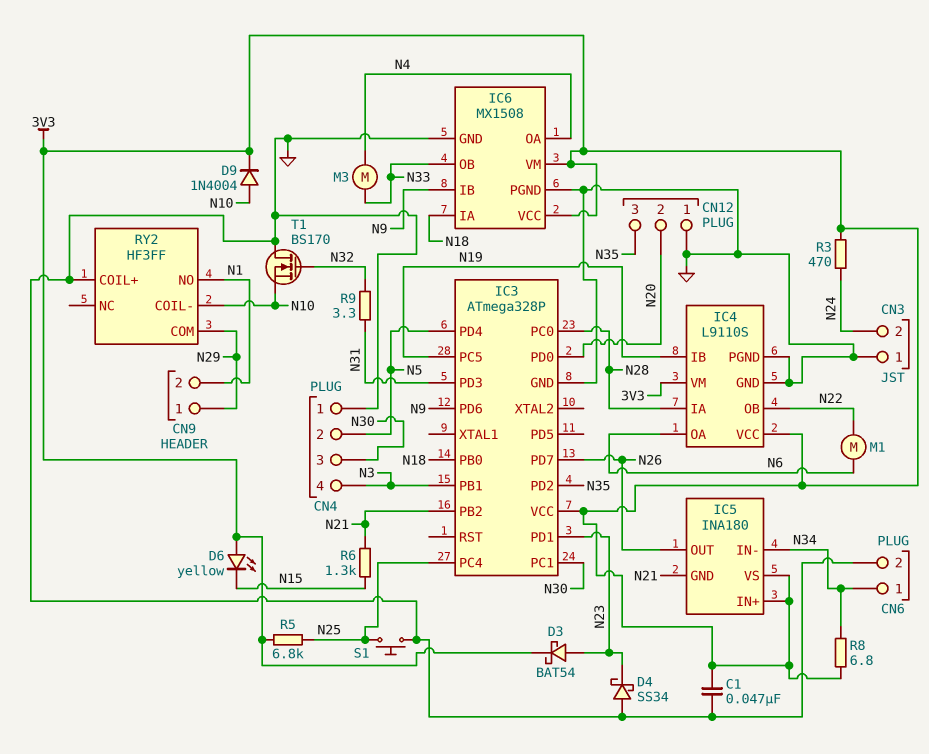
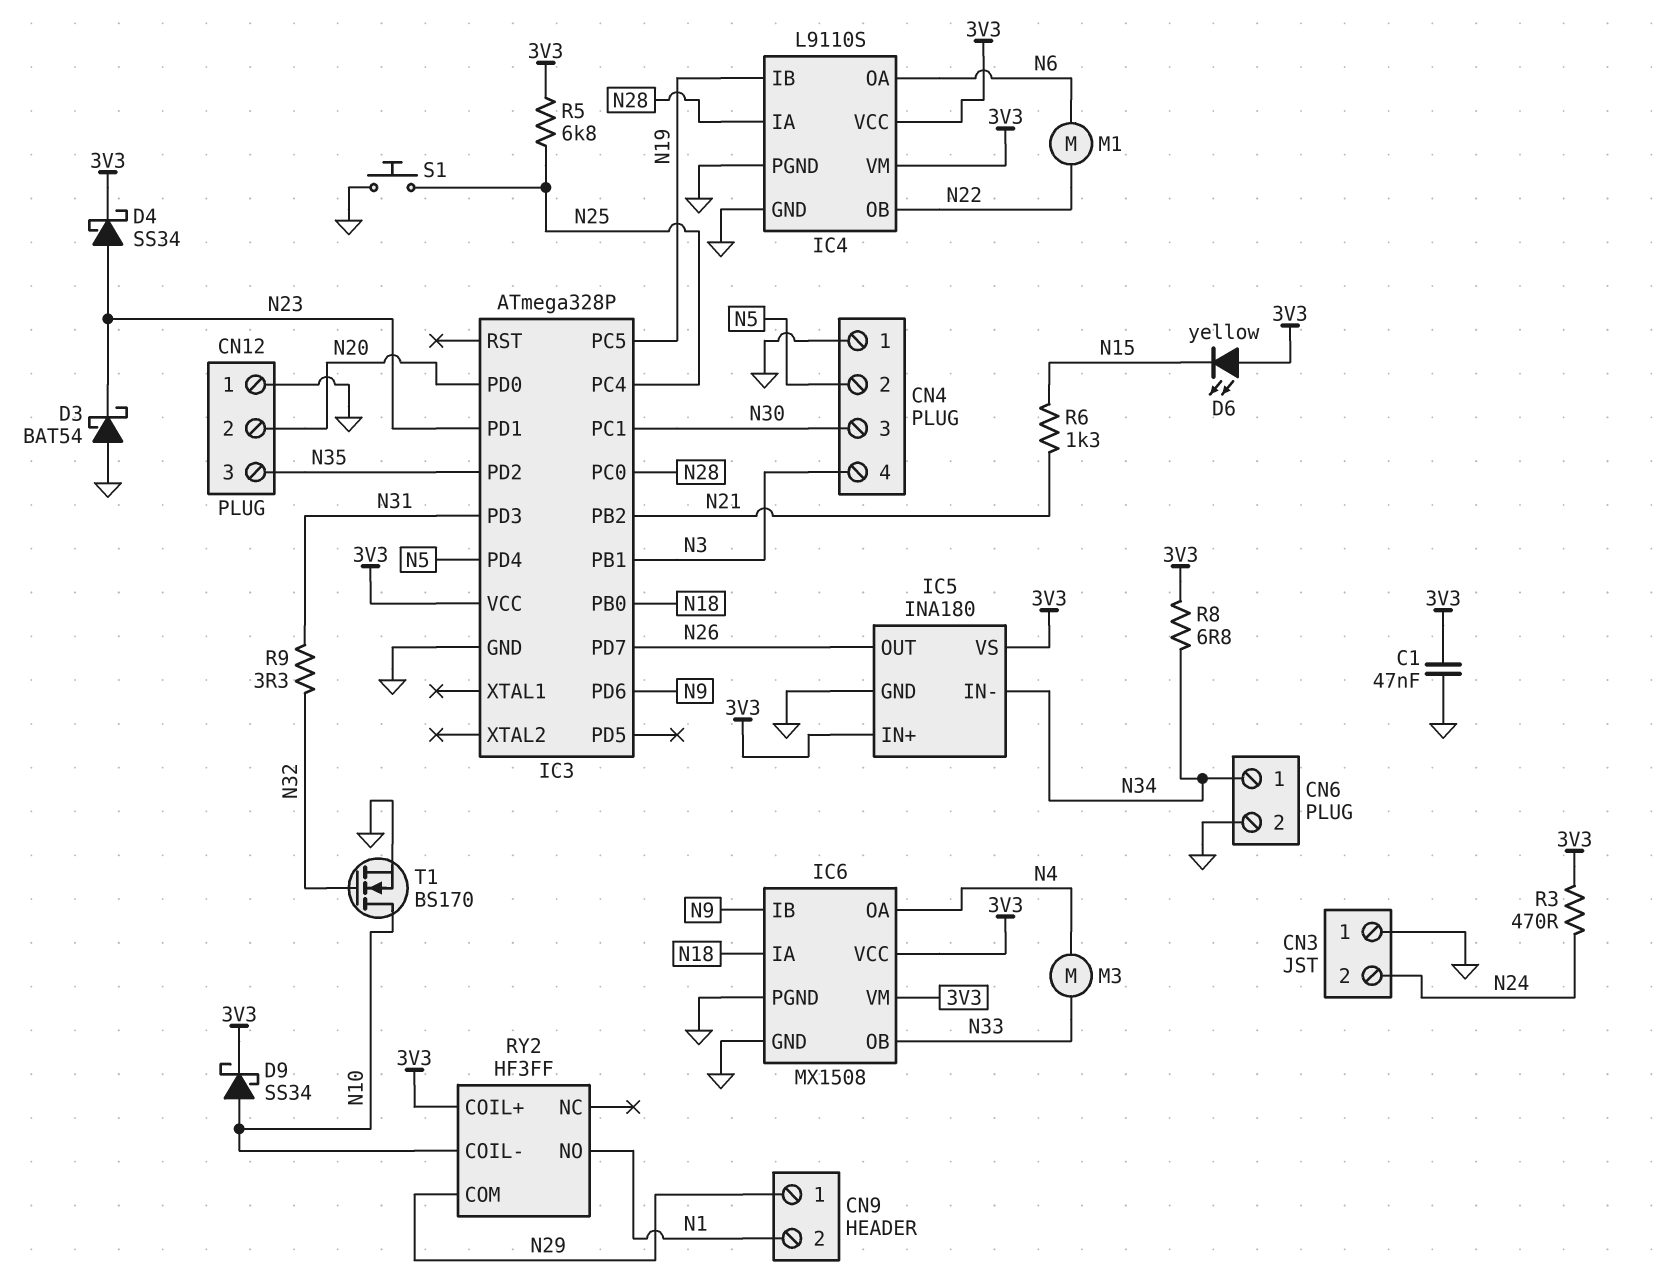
D3: schottky BAT54 (A N23, K 3V3) -> schottky BAT54 (A GND, K N23)
D4: schottky SS34 (A GND, K N23) -> schottky SS34 (A N23, K 3V3)
D9: diode 1N4004 (A N10, K 3V3) -> schottky SS34 (A N10, K 3V3)
IC5 pin GND: N21 -> GND
RY2 pin COIL+: GND -> 3V3
T1: NMOS BS170 (G N32, D GND, S N10) -> NMOS BS170 (G N32, D N10, S GND)

